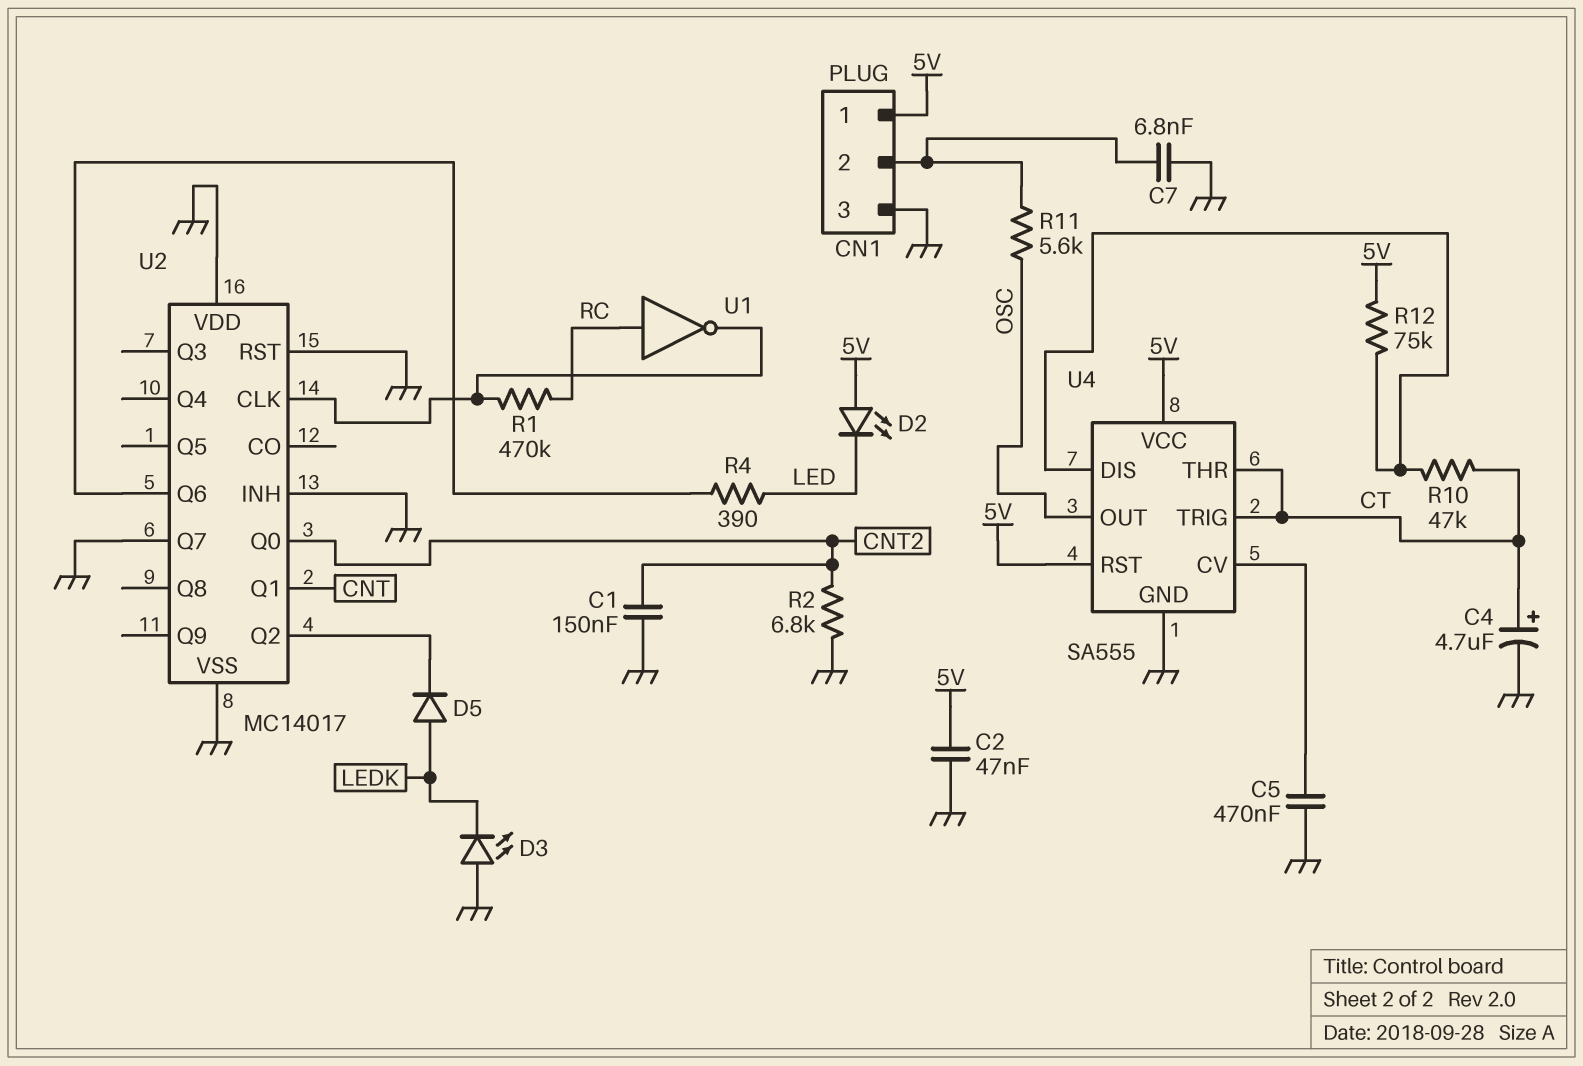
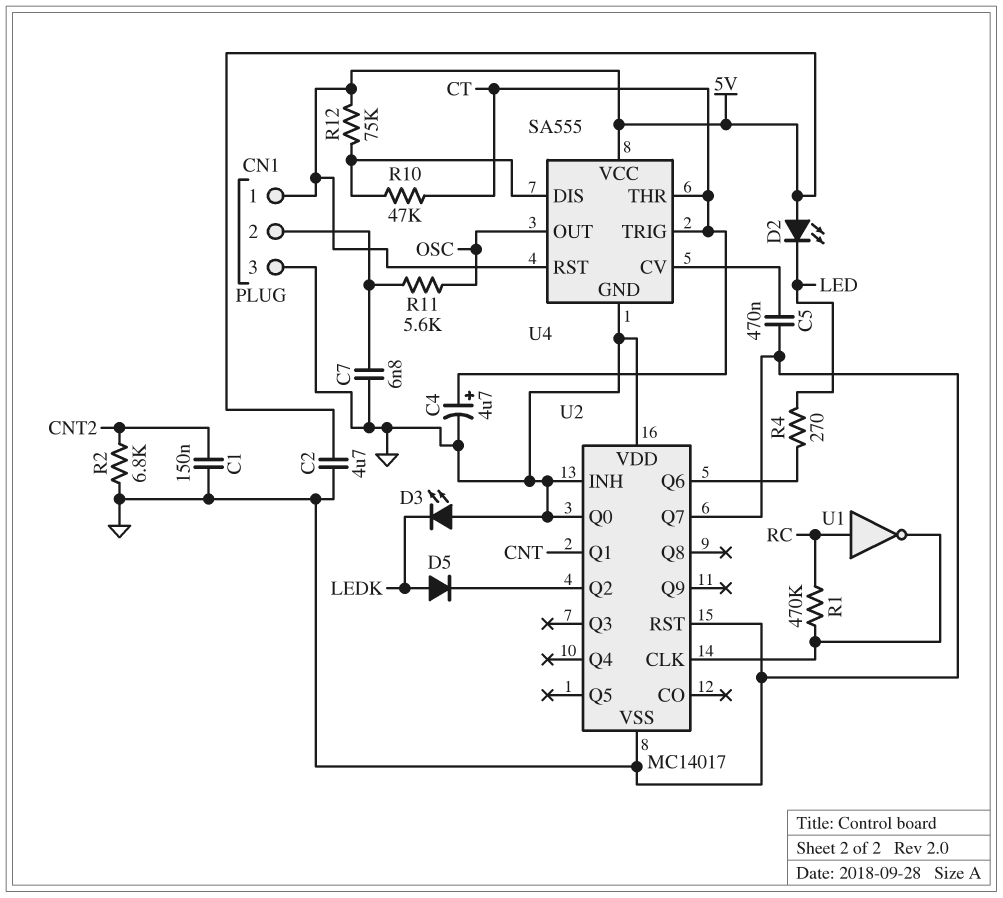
C2: 47nF (5V, GND) -> 4.7uF (5V, GND)
R4: 390 (LED, U2/Q6) -> 270 (LED, U2/Q6)
U2 pin Q0: CNT2 -> GND

